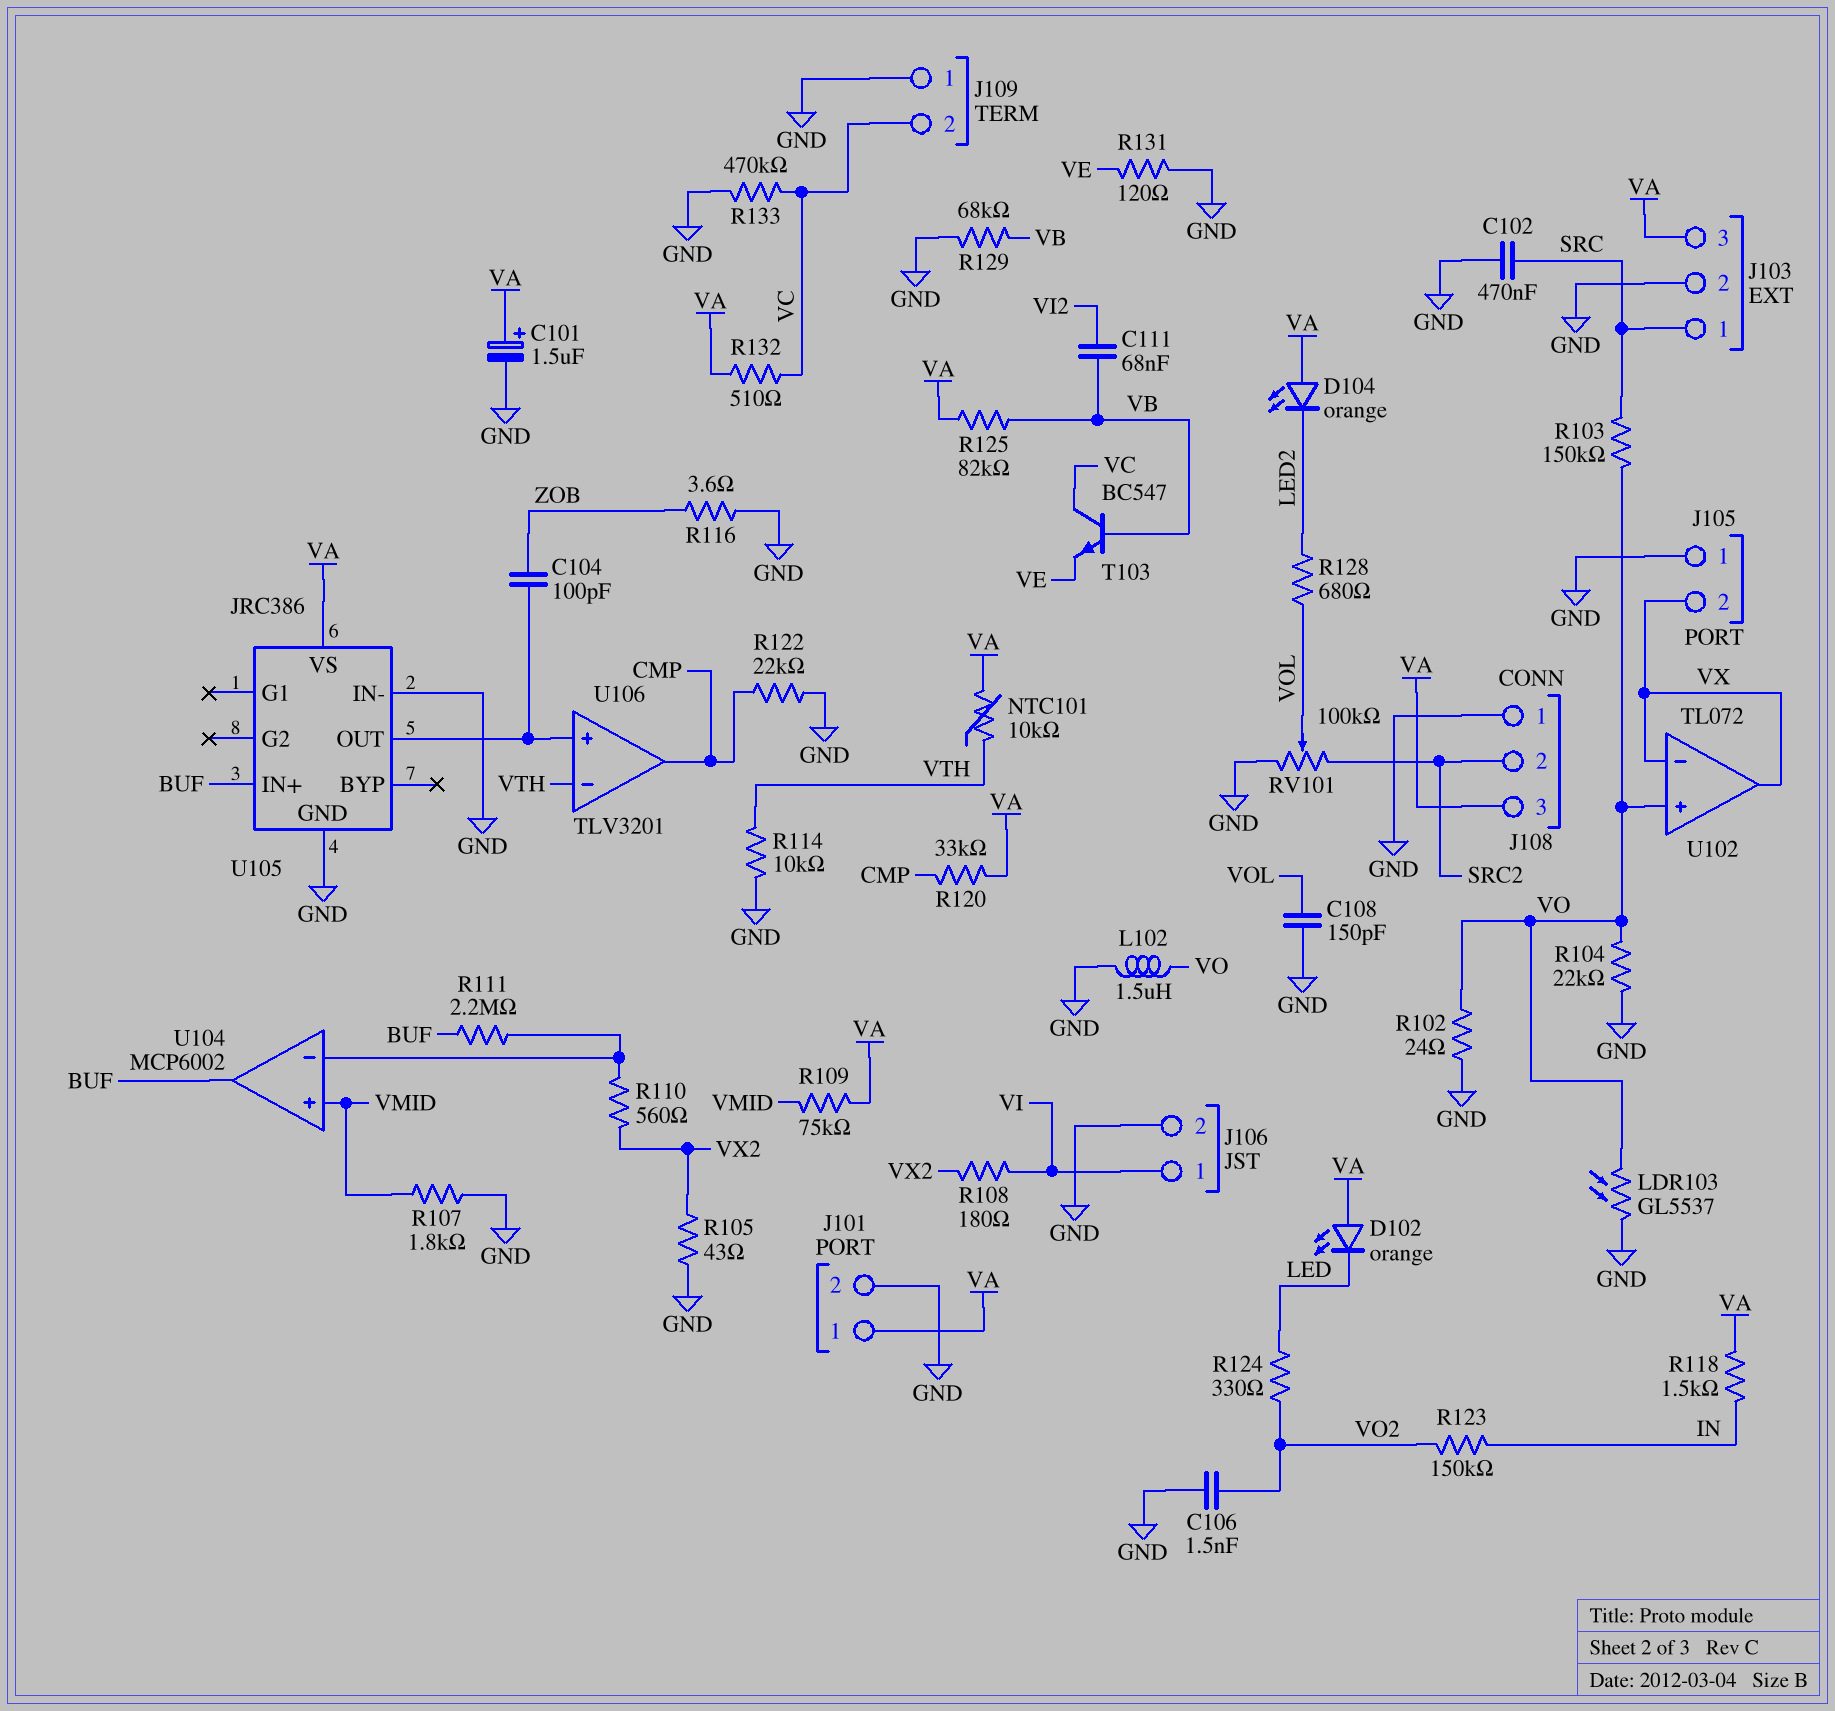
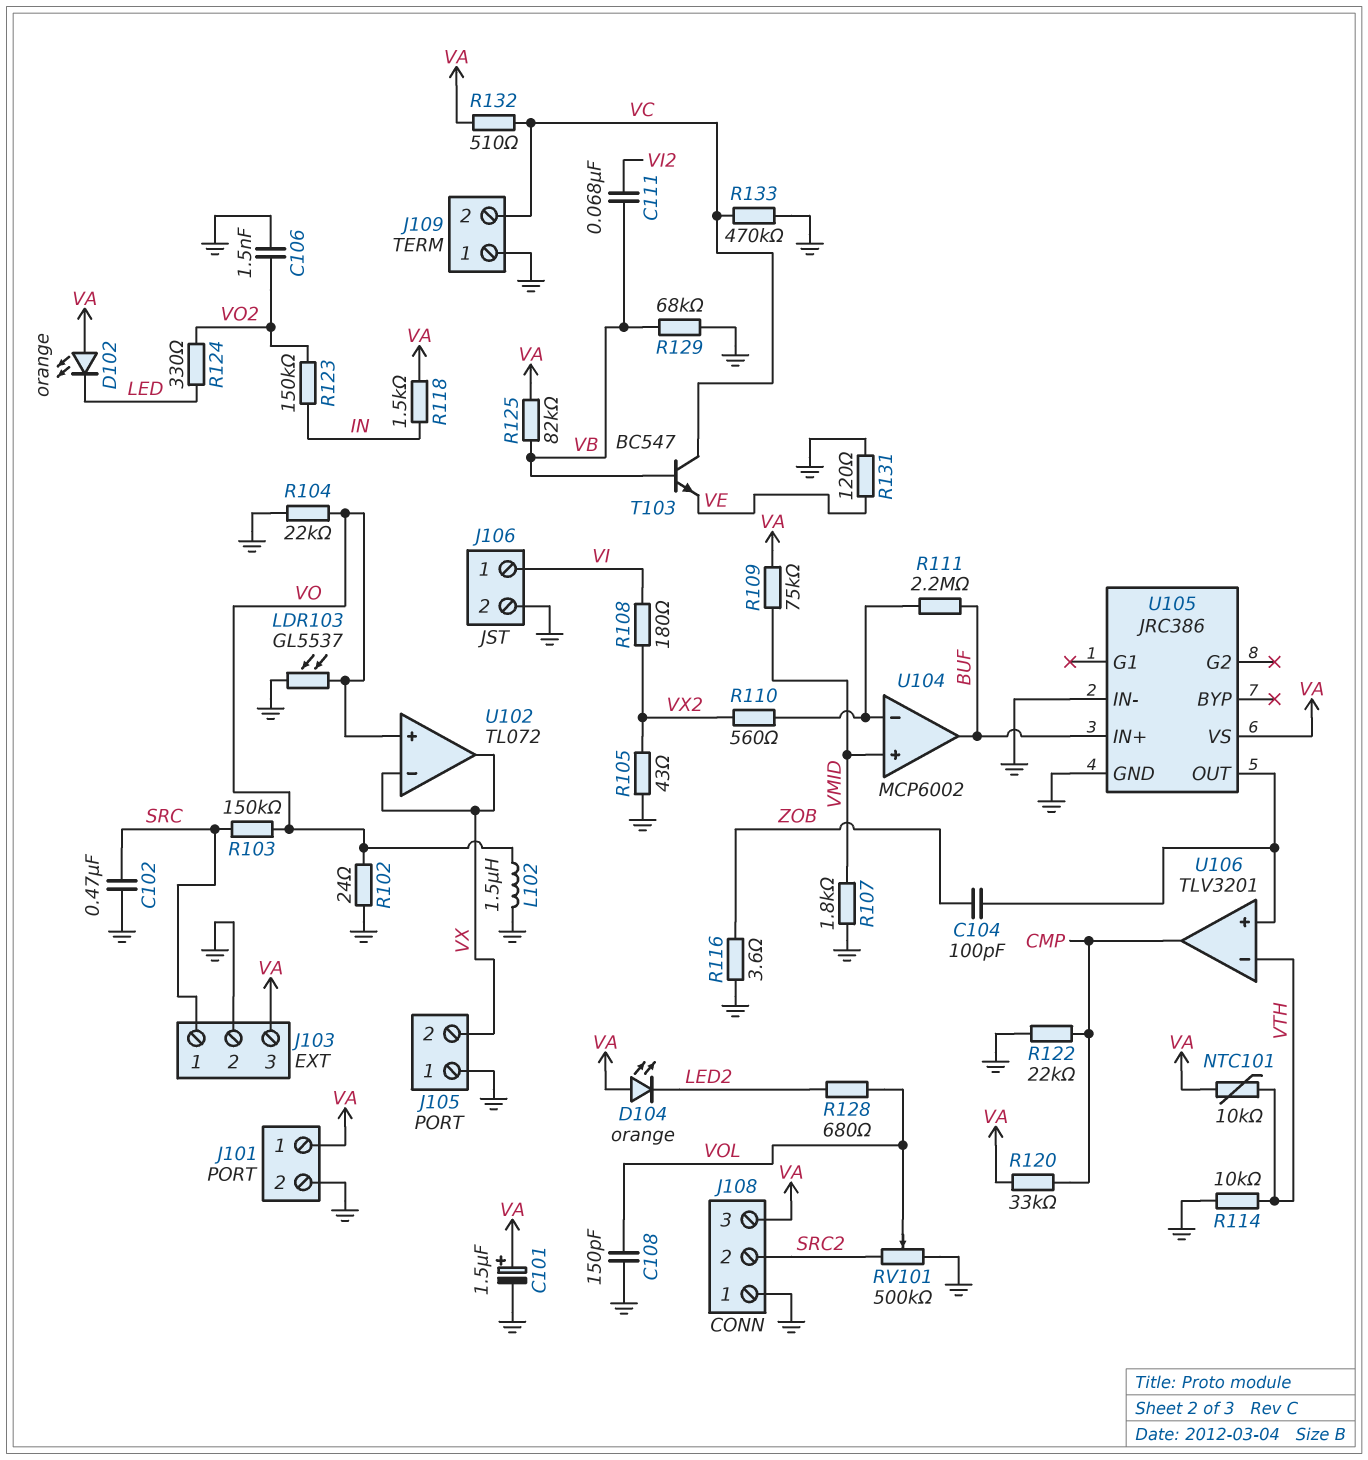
RV101: 100k (GND, SRC2, wiper VOL) -> 500k (GND, SRC2, wiper VOL)

